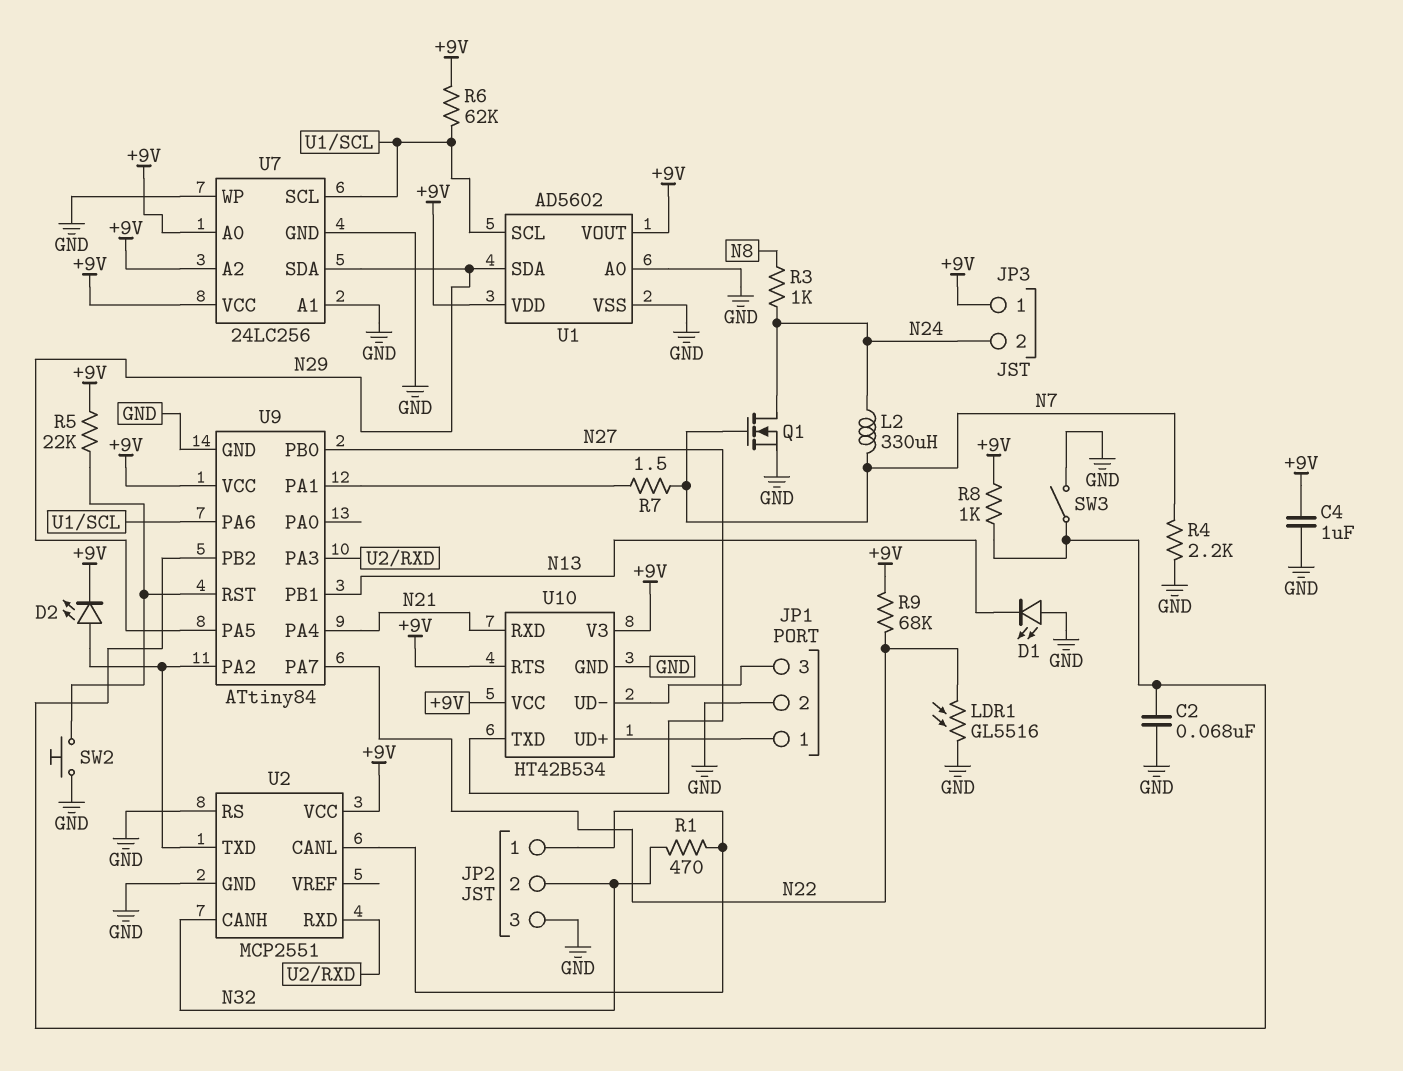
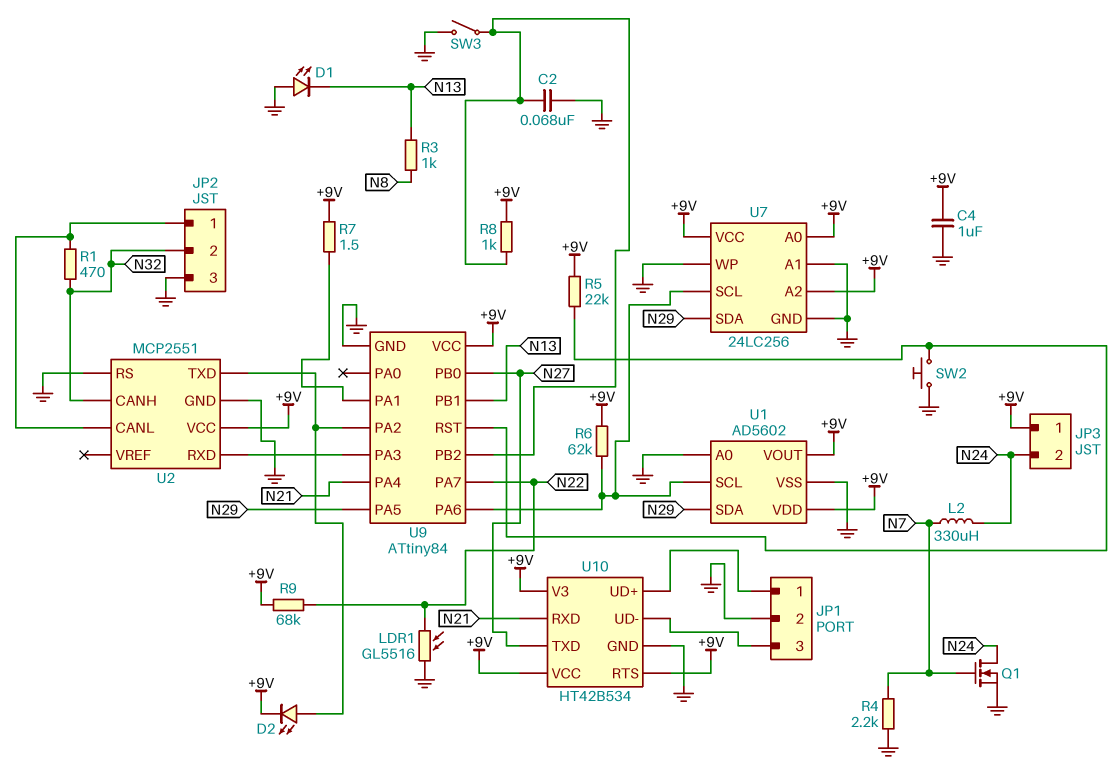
R3: 1k (N8, N24) -> 1k (N8, N13)
R7: 1.5 (N7, U9/PA1) -> 1.5 (+9V, U9/PA1)

